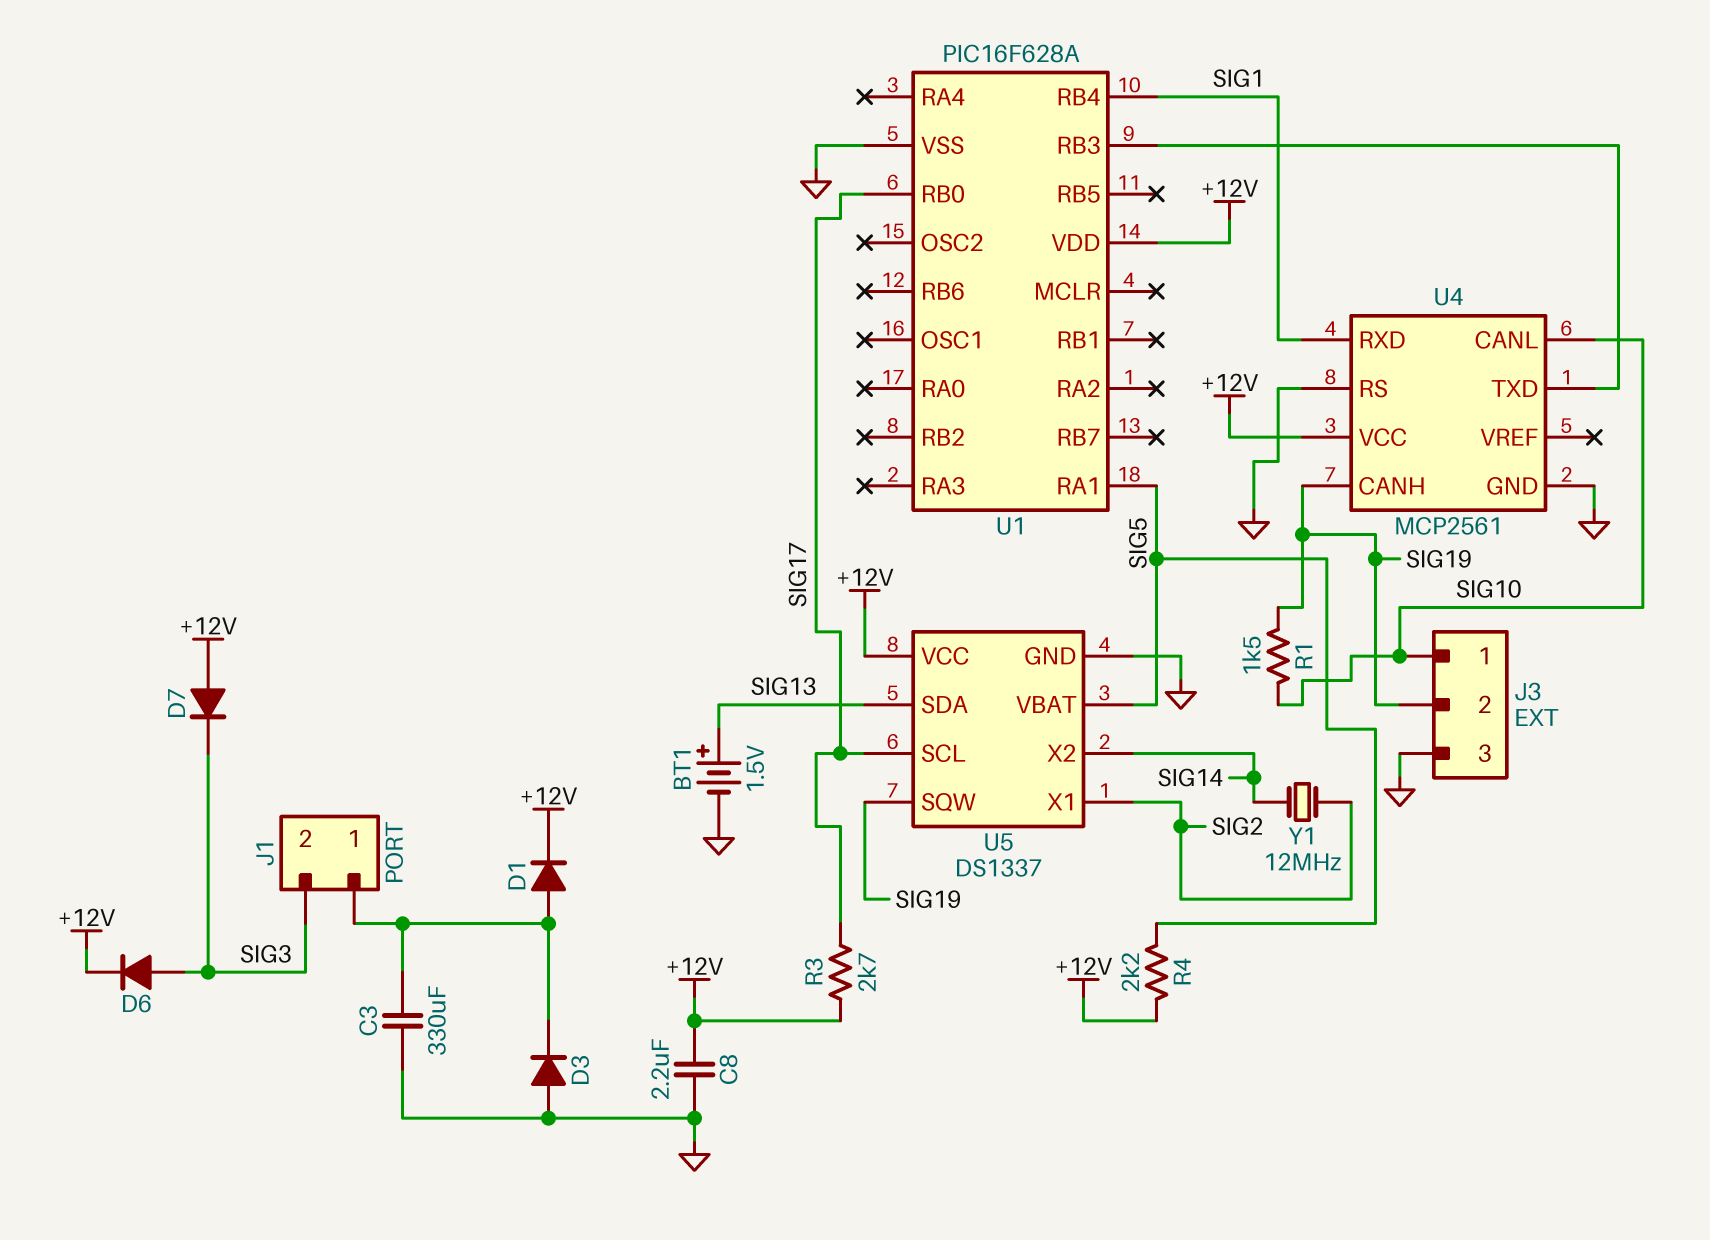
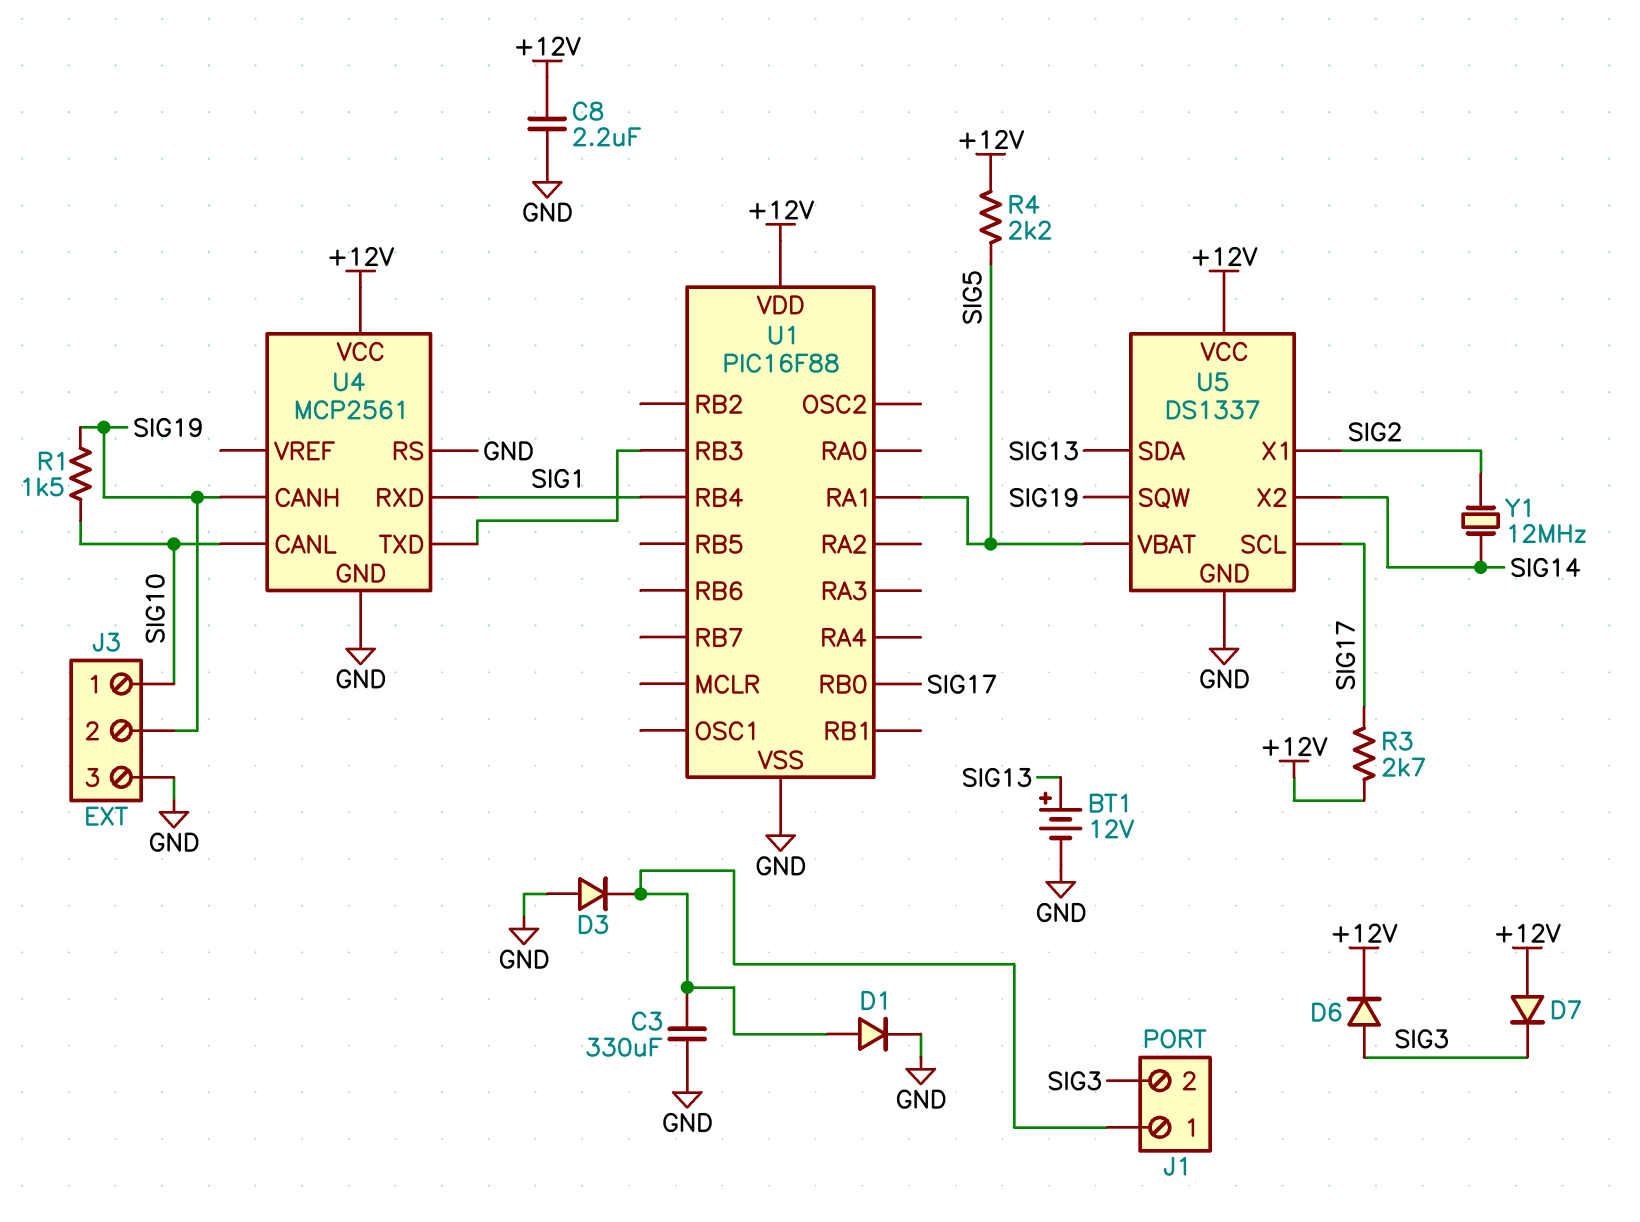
BT1: 1.5V (plus SIG13, minus GND) -> 12V (plus SIG13, minus GND)
D1: diode (A J1/1, K +12V) -> diode (A J1/1, K GND)
U1: PIC16F628A -> PIC16F88

